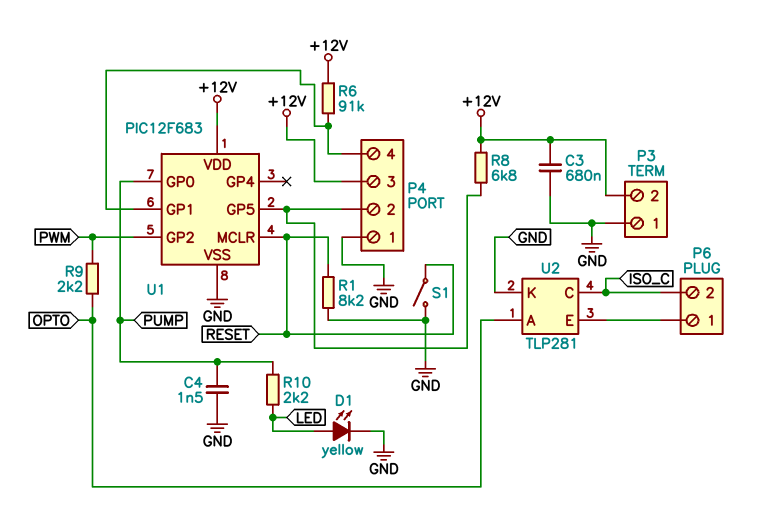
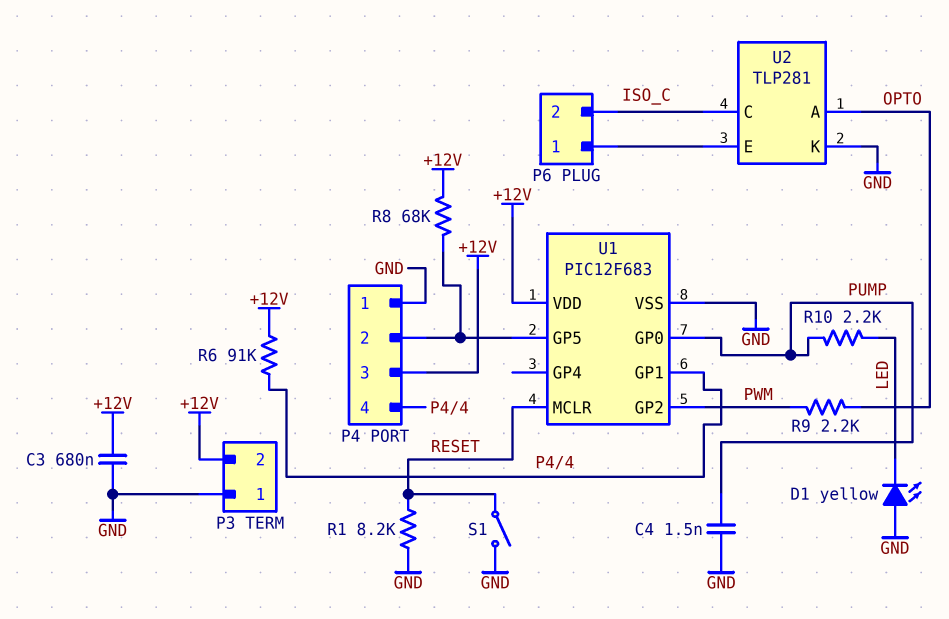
D1: LED yellow (A LED, K GND) -> LED yellow (A GND, K LED)
R8: 6.8k (+12V, P4/2) -> 68k (+12V, P4/2)

